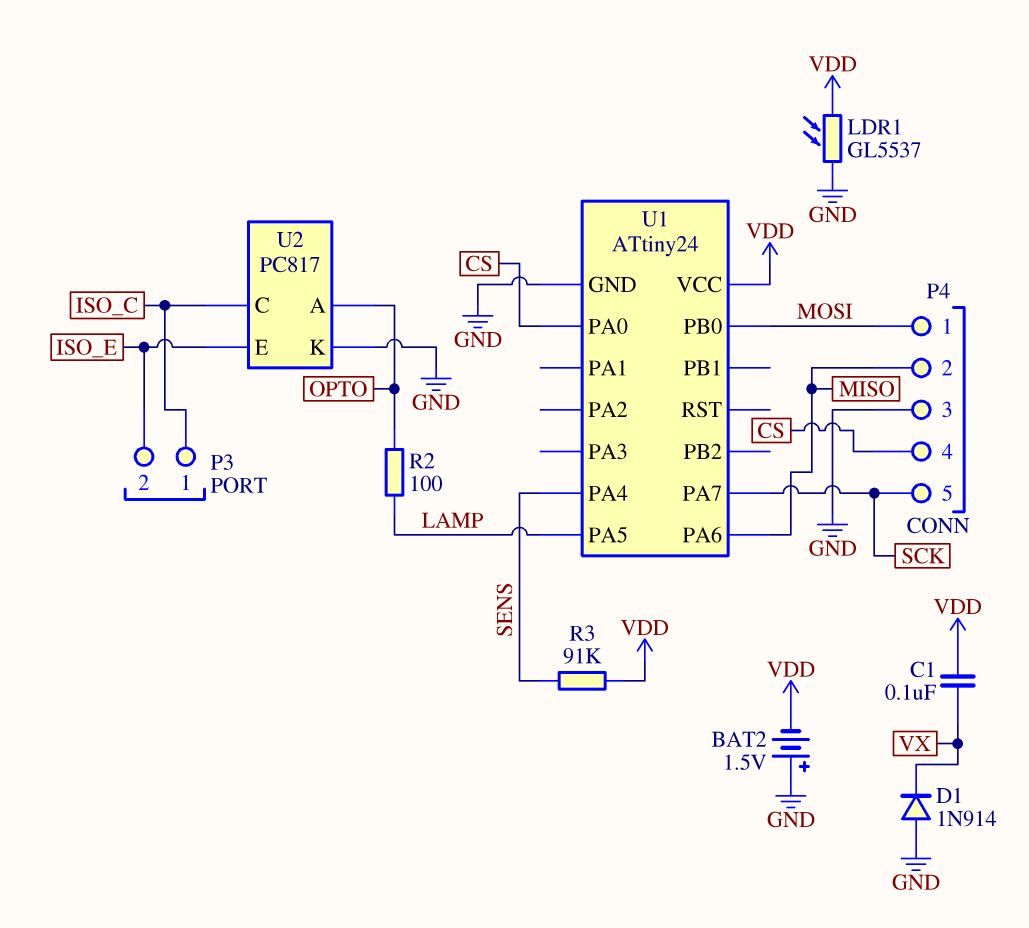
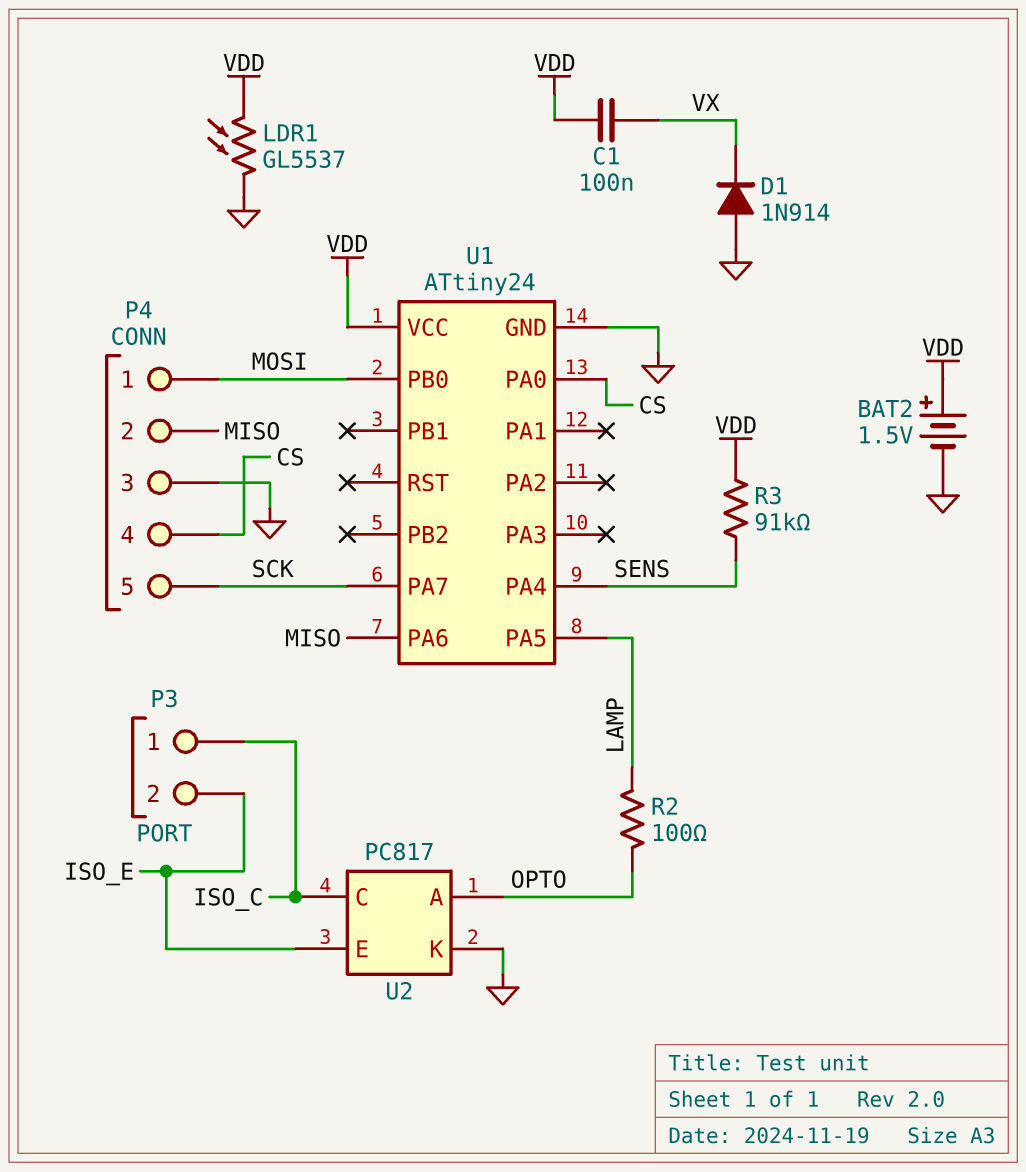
BAT2: 1.5V (plus GND, minus VDD) -> 1.5V (plus VDD, minus GND)

